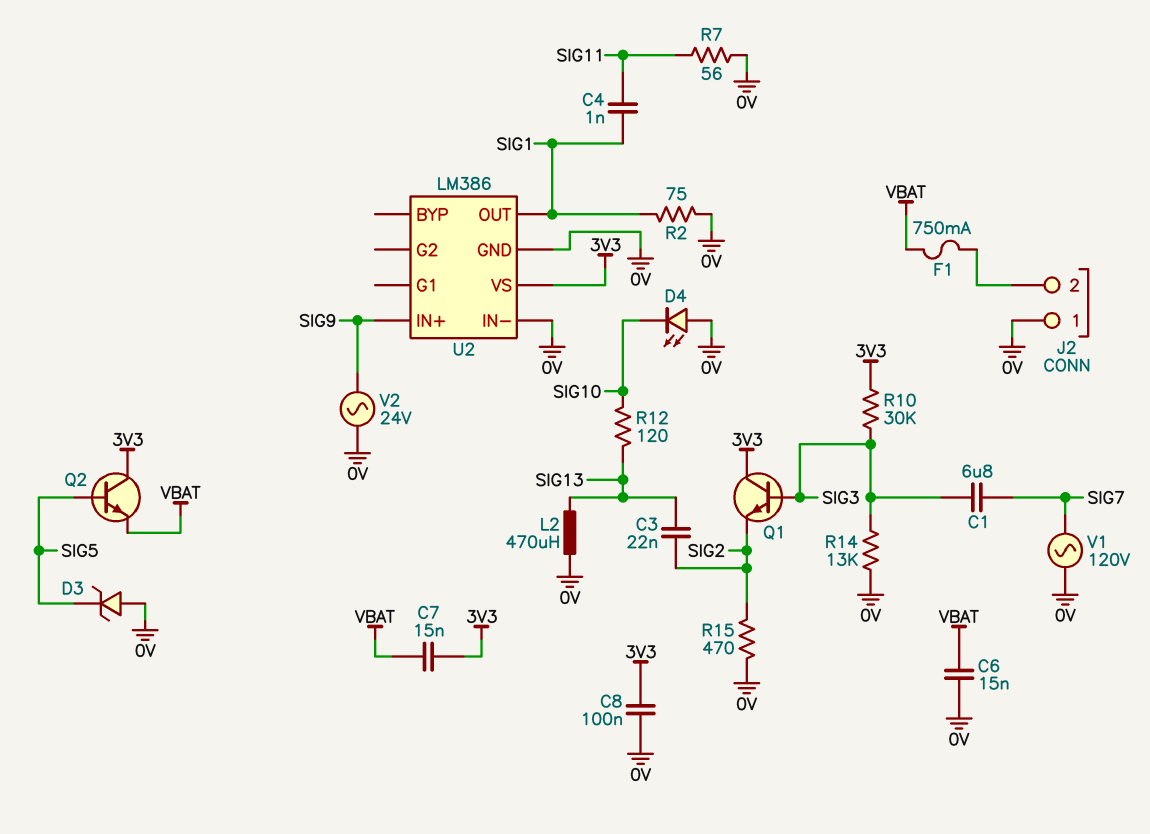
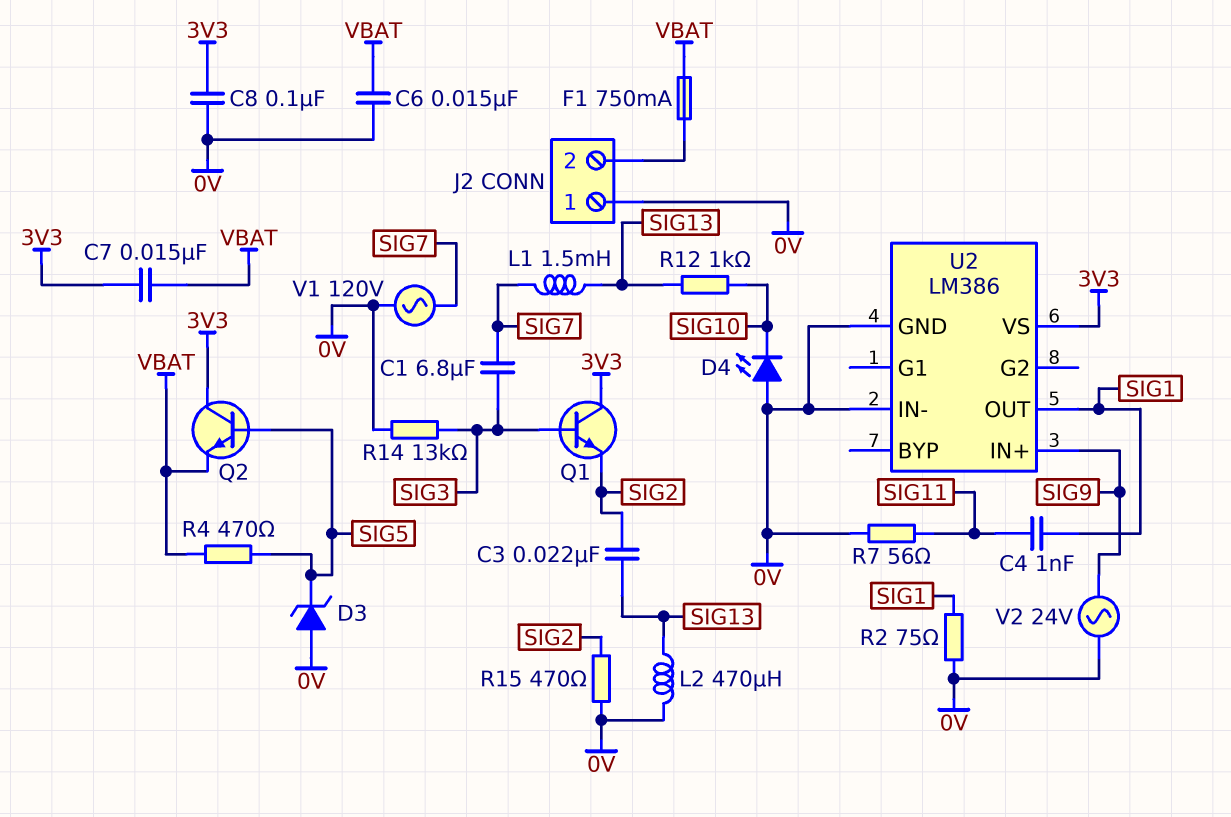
L1: none -> 1.5mH (SIG7, SIG13)
R4: none -> 470 (SIG5, VBAT)
R10: 30k (3V3, SIG3) -> none
R12: 120 (SIG10, SIG13) -> 1k (SIG10, SIG13)

